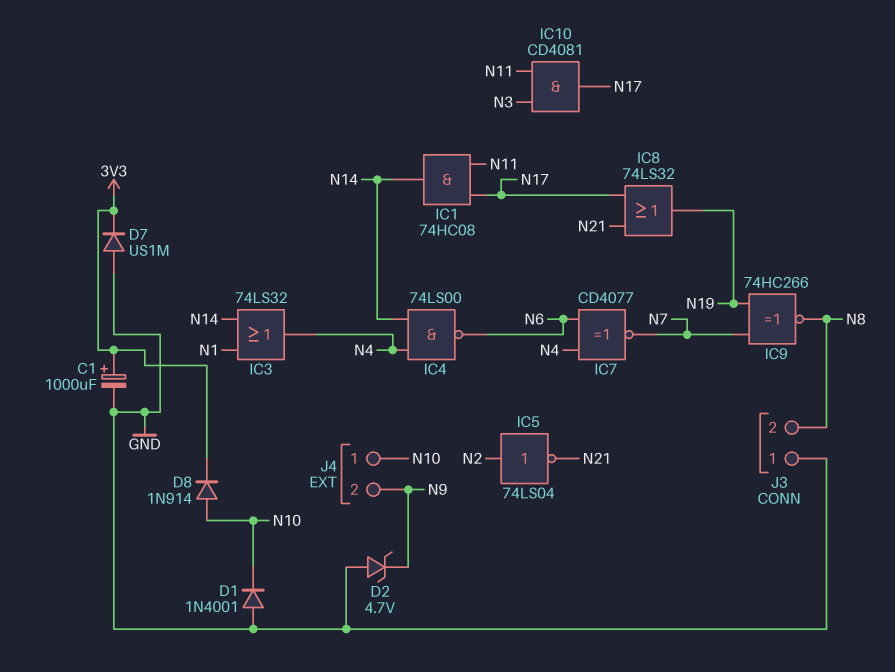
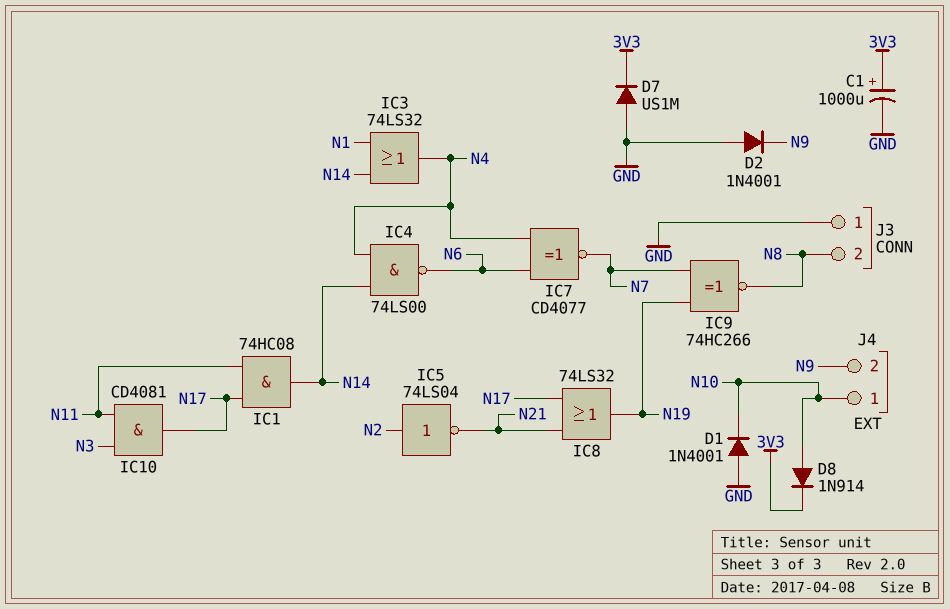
D2: zener 4.7V (A GND, K N9) -> diode 1N4001 (A GND, K N9)

